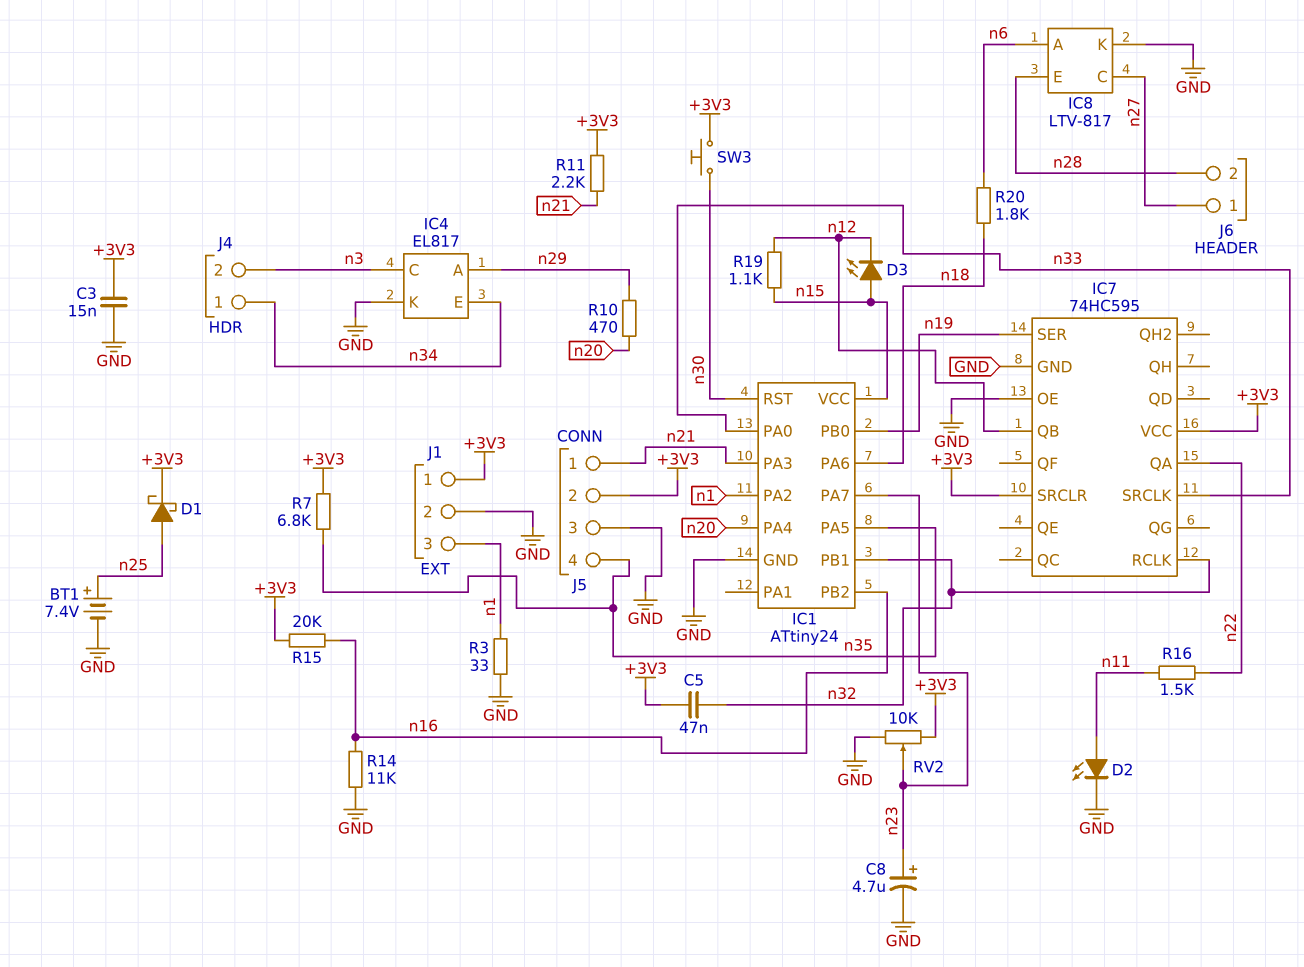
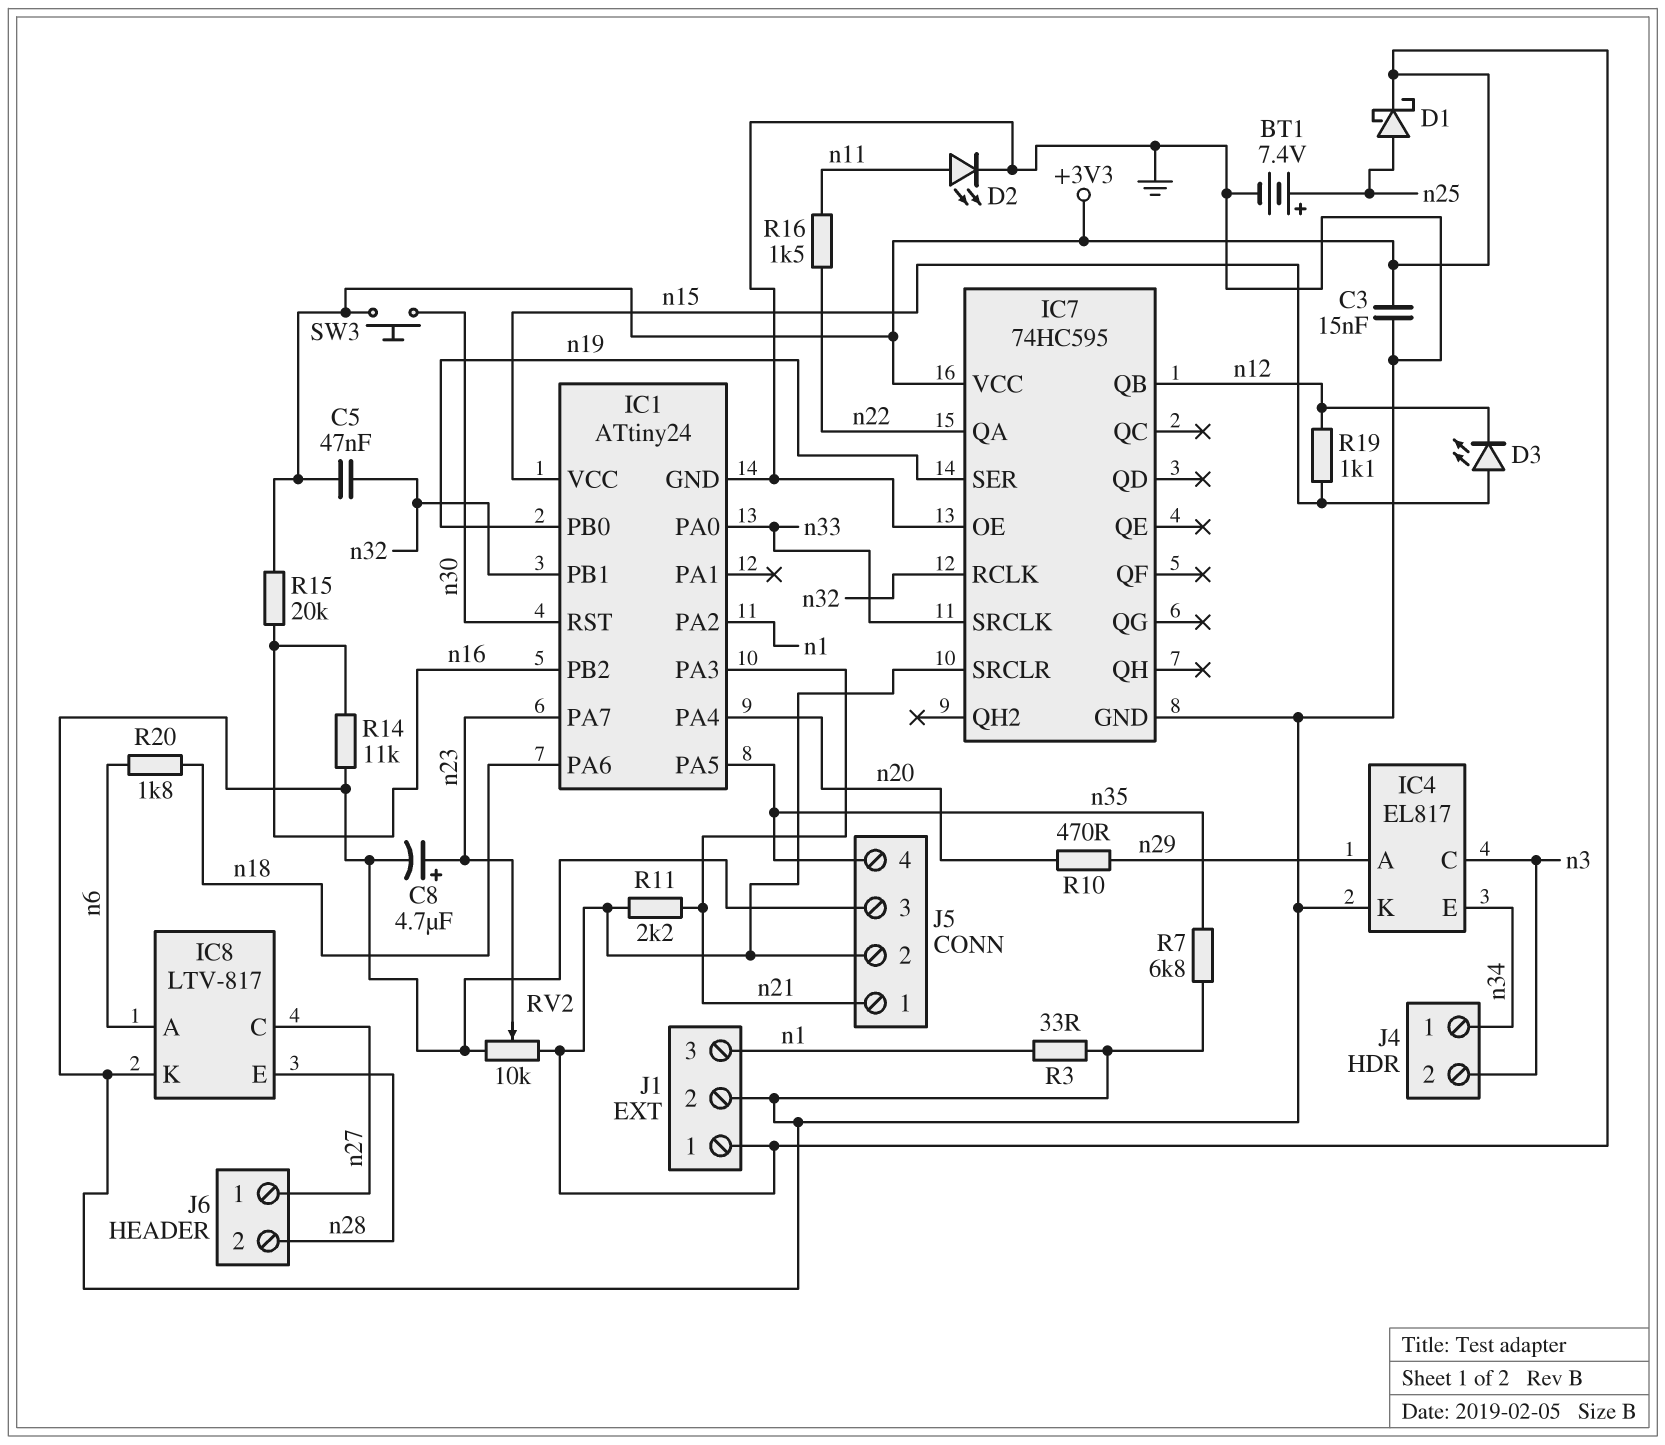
R7: 6.8k (+3V3, n35) -> 6.8k (GND, n35)

